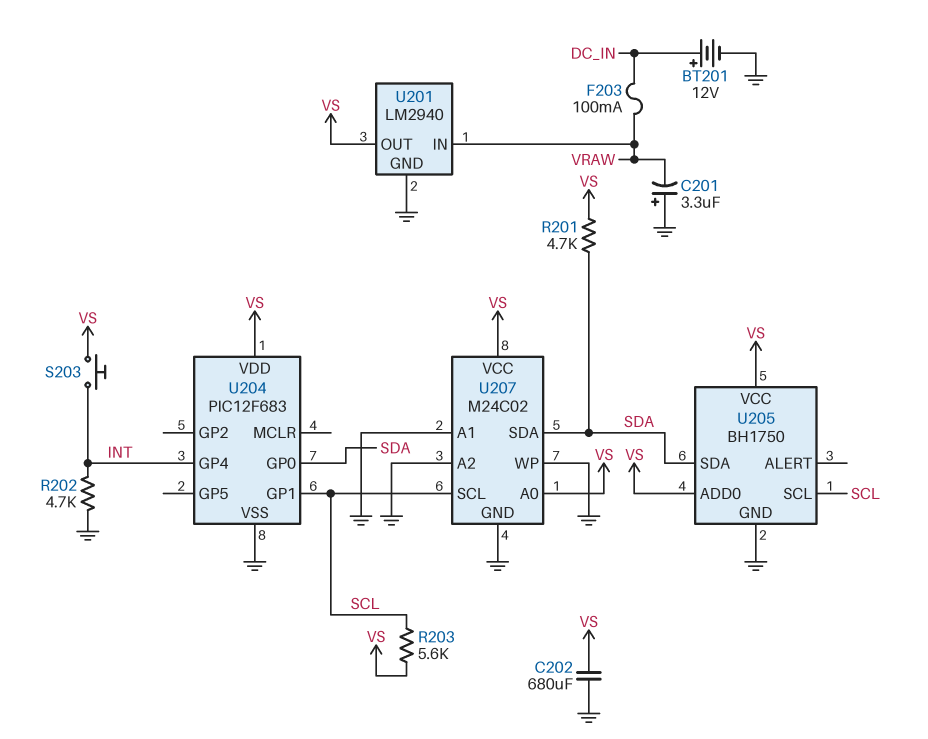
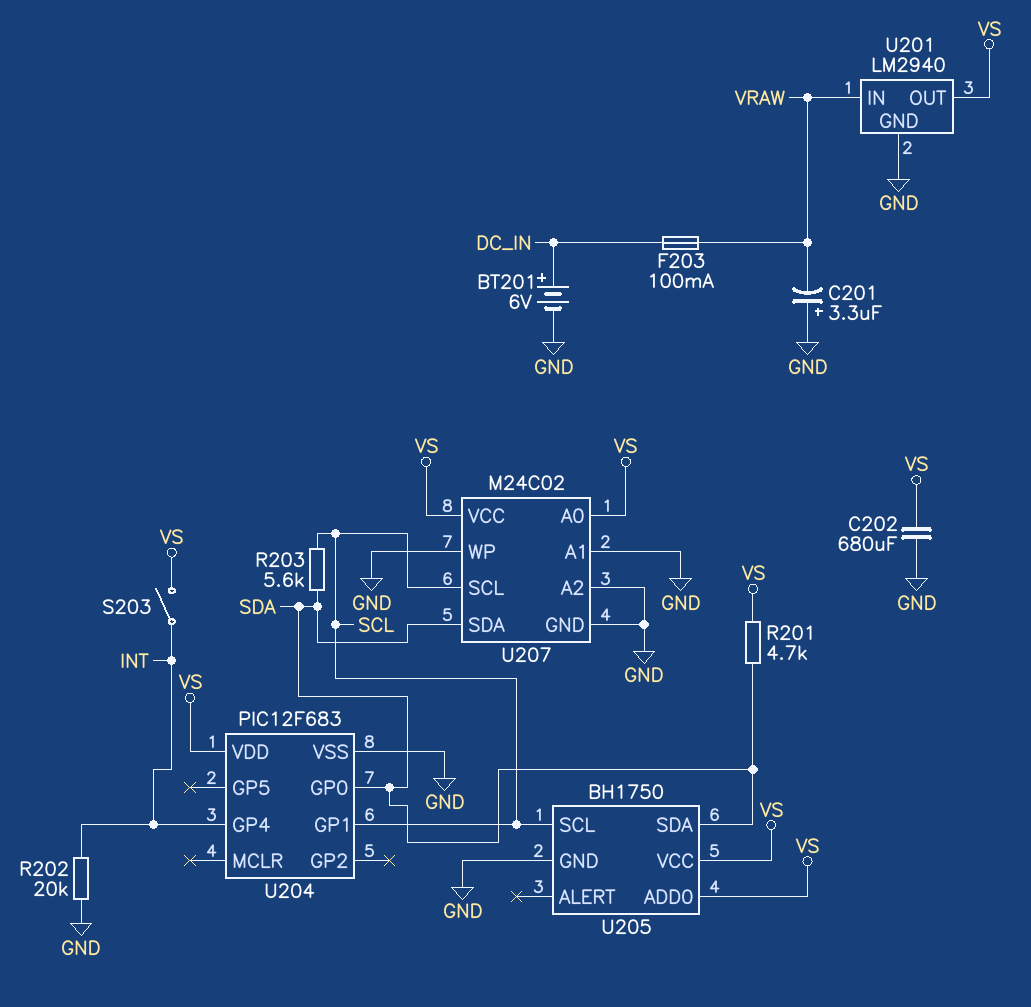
BT201: 12V (plus DC_IN, minus GND) -> 6V (plus DC_IN, minus GND)
R202: 4.7k (GND, INT) -> 20k (GND, INT)
R203: 5.6k (SCL, VS) -> 5.6k (SCL, SDA)
S203: button (INT, VS) -> switch (INT, VS)

